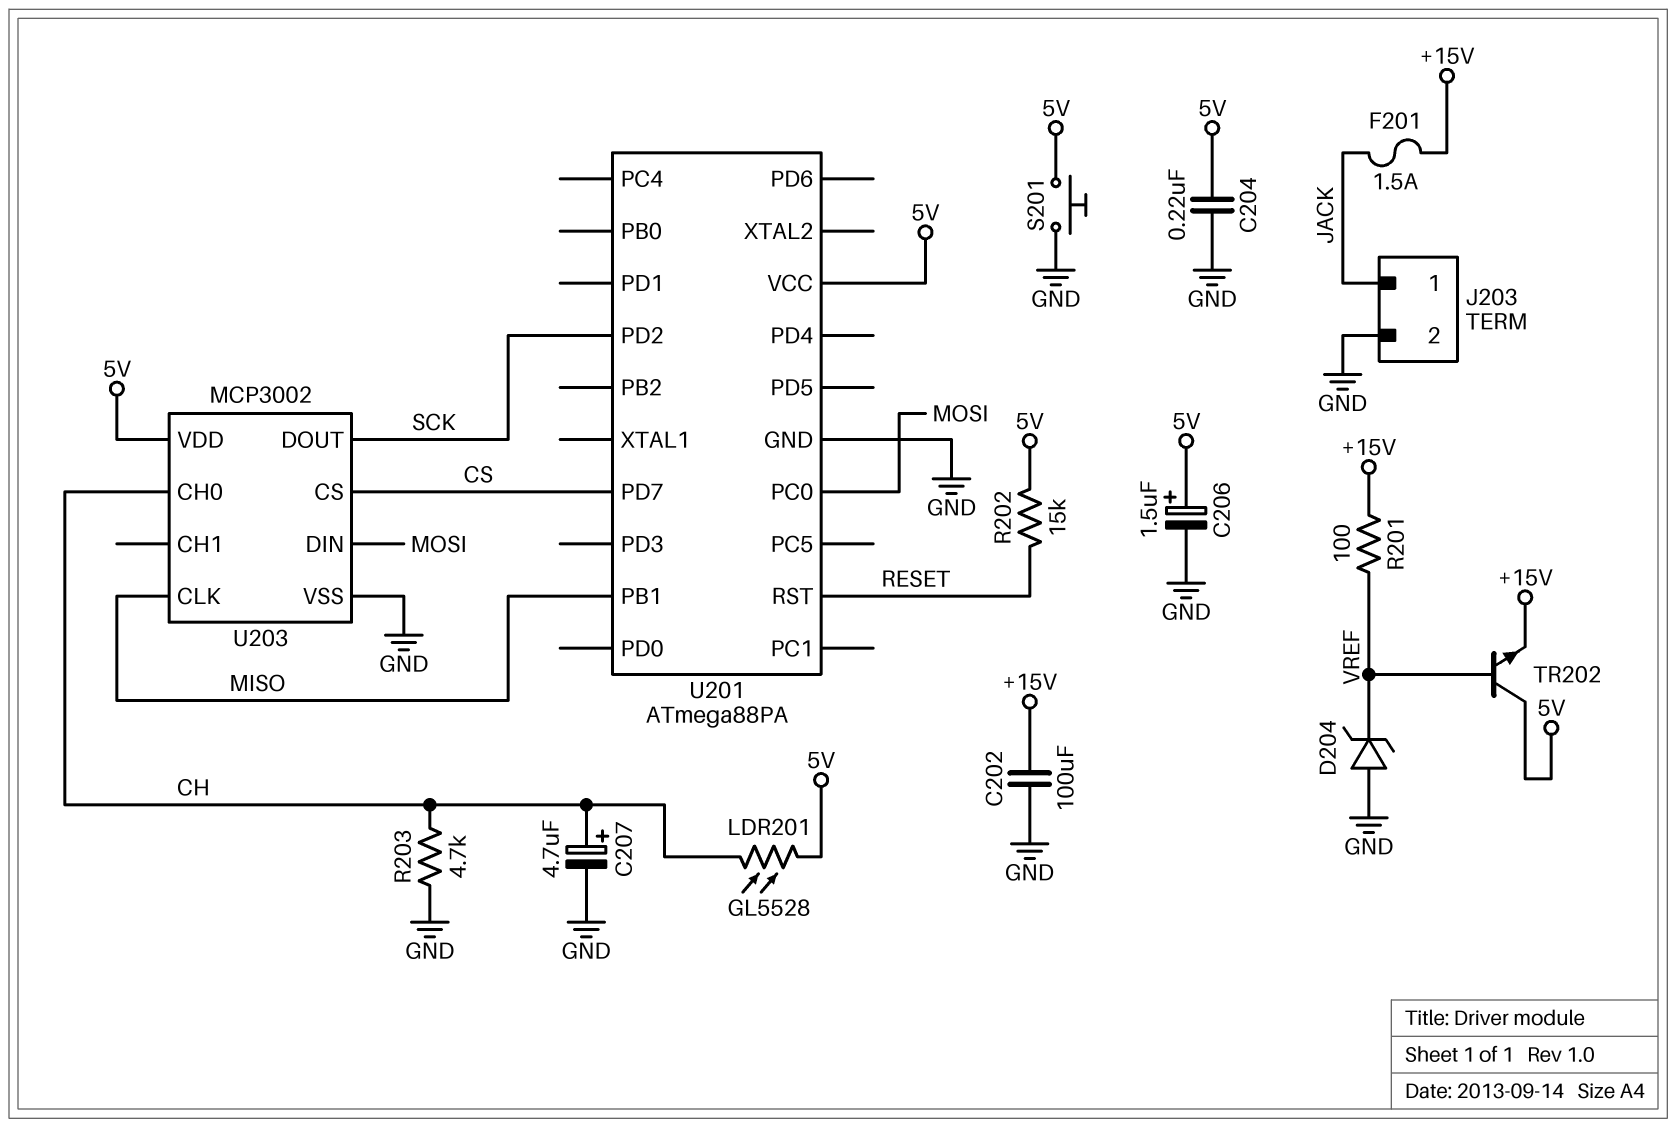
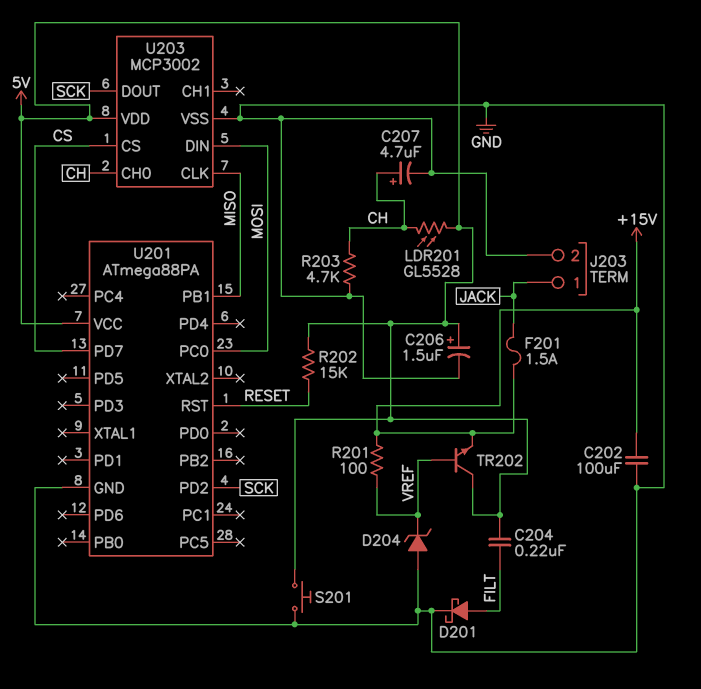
C204: 220nF (5V, GND) -> 220nF (5V, FILT)
D201: none -> schottky (A FILT, K GND)

